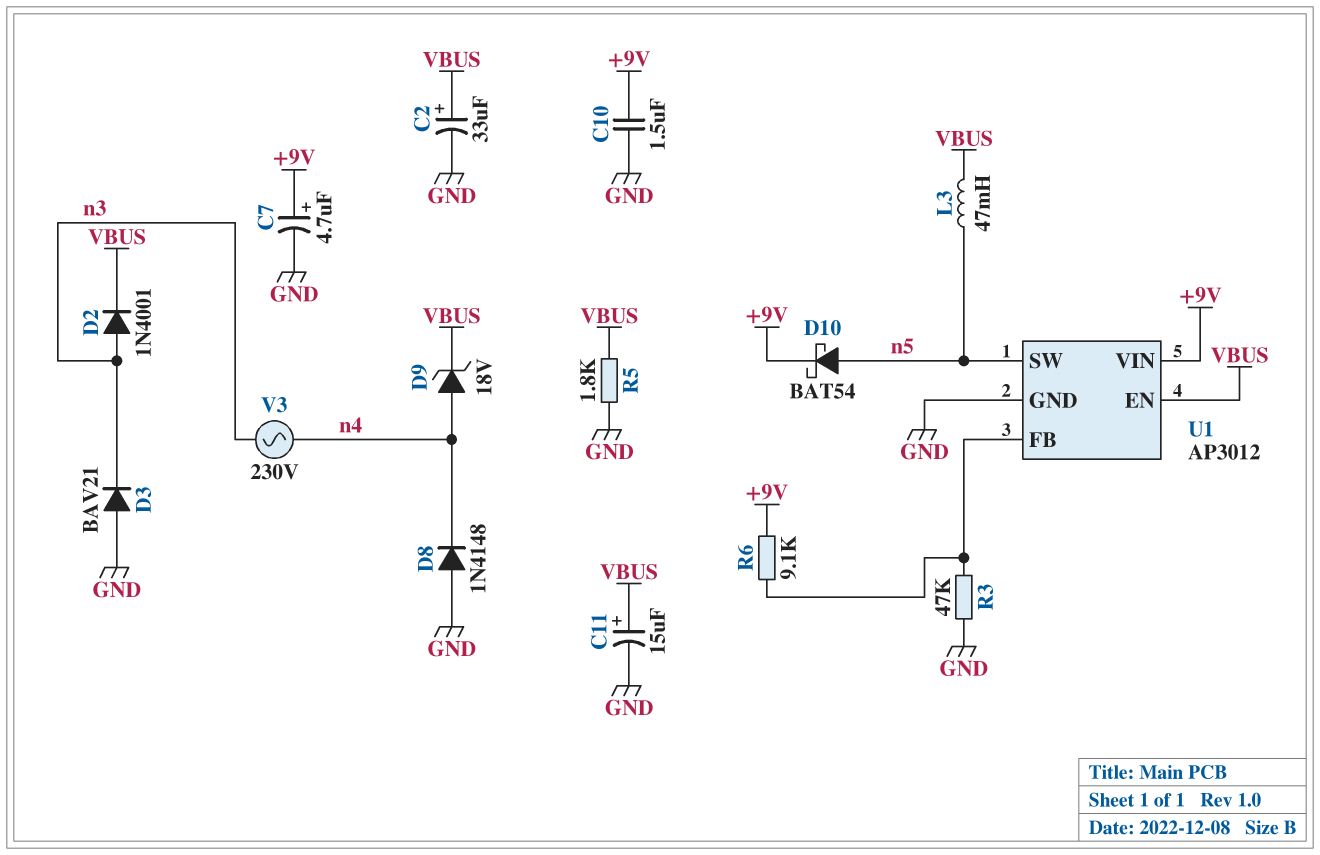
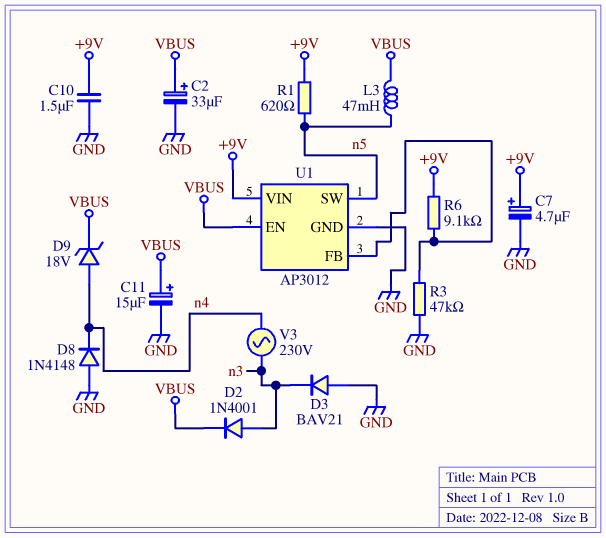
D10: schottky BAT54 (A n5, K +9V) -> none
R1: none -> 620 (+9V, n5)
R5: 1.8k (GND, VBUS) -> none

